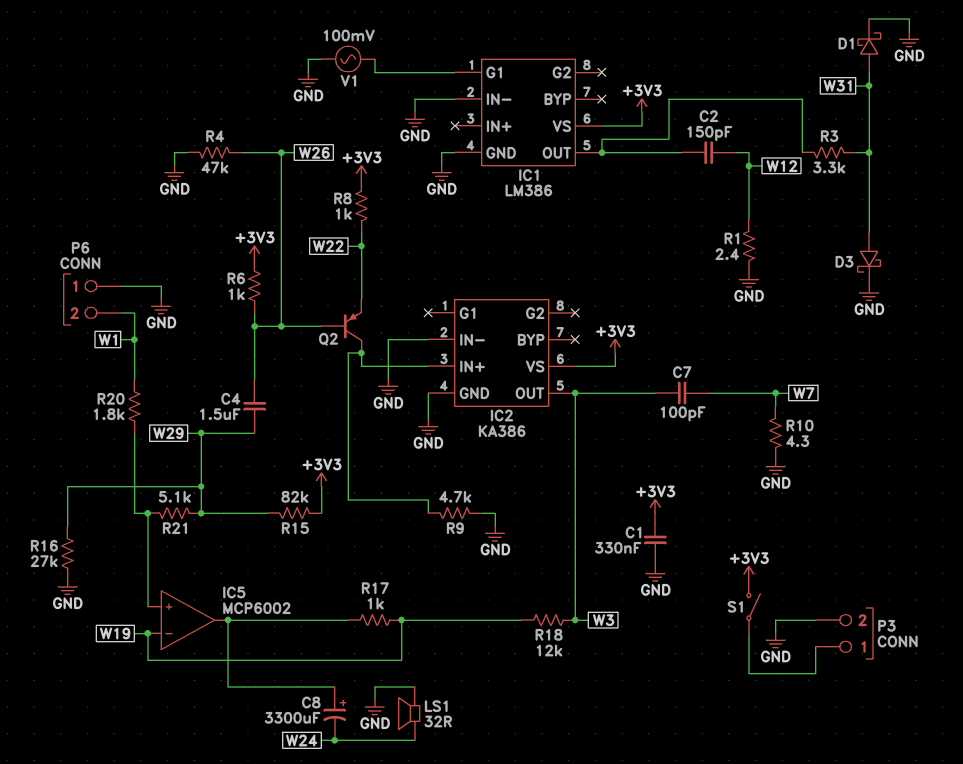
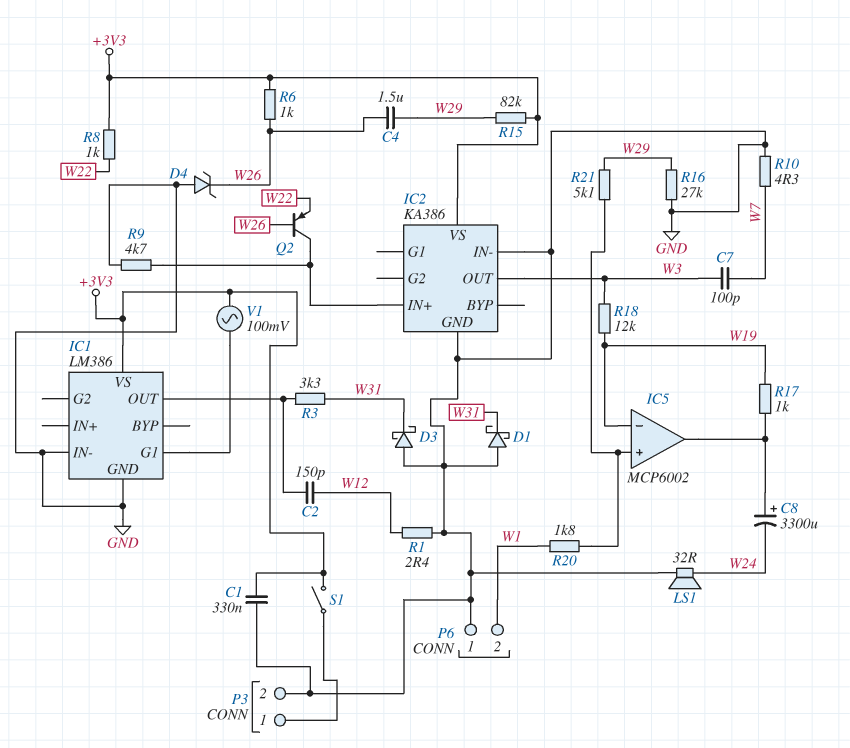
D1: schottky (A W31, K GND) -> schottky (A GND, K W31)
D3: schottky (A W31, K GND) -> schottky (A GND, K W31)
D4: none -> zener (A GND, K W26)
R4: 47k (GND, W26) -> none
V1: AC 100mV (GND, IC1/G1) -> AC 100mV (+3V3, IC1/G1)

